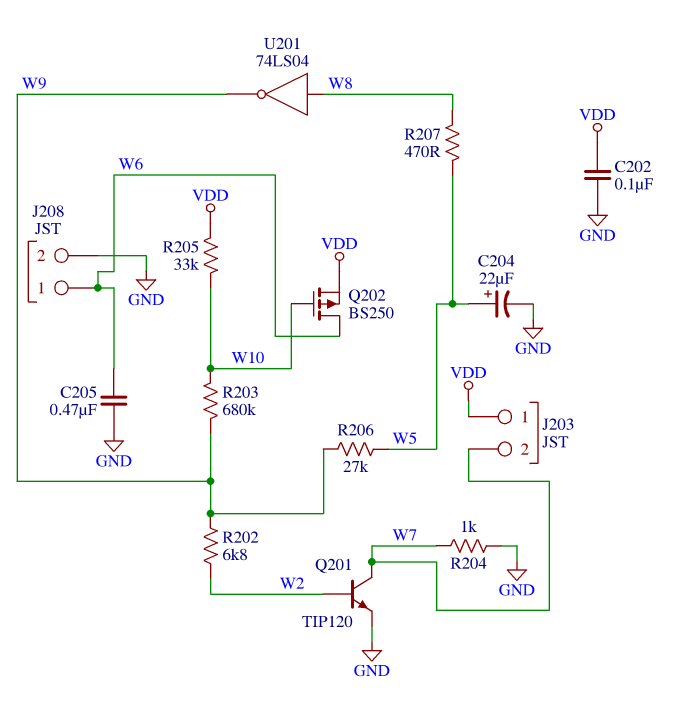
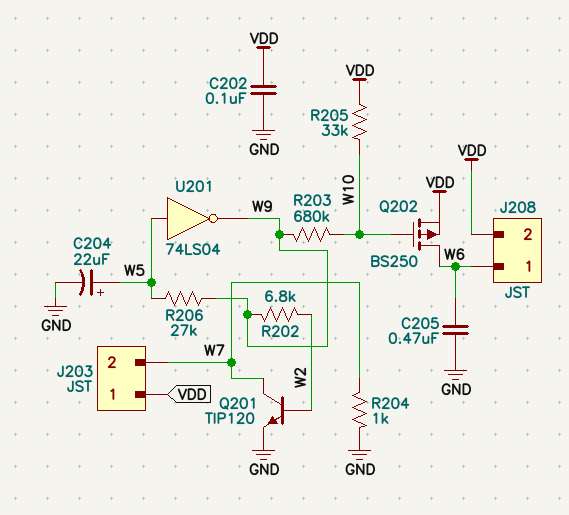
J208 pin 2: GND -> VDD
R207: 470 (W5, W8) -> none
U201: NOT 74LS04 (in W8, out W9) -> NOT 74LS04 (in W5, out W9)

